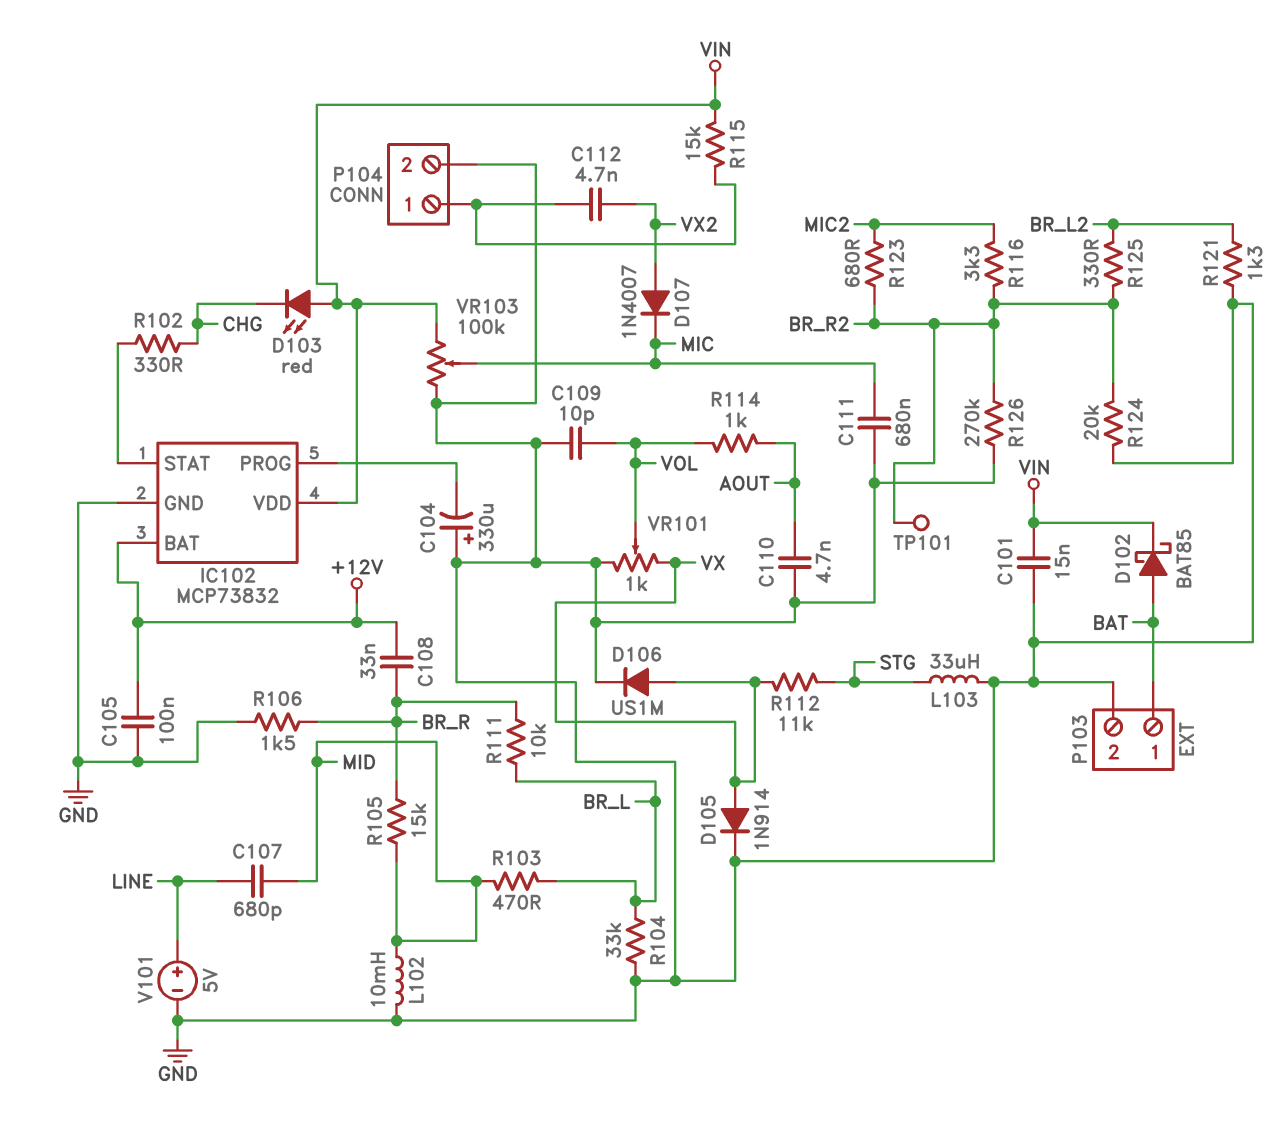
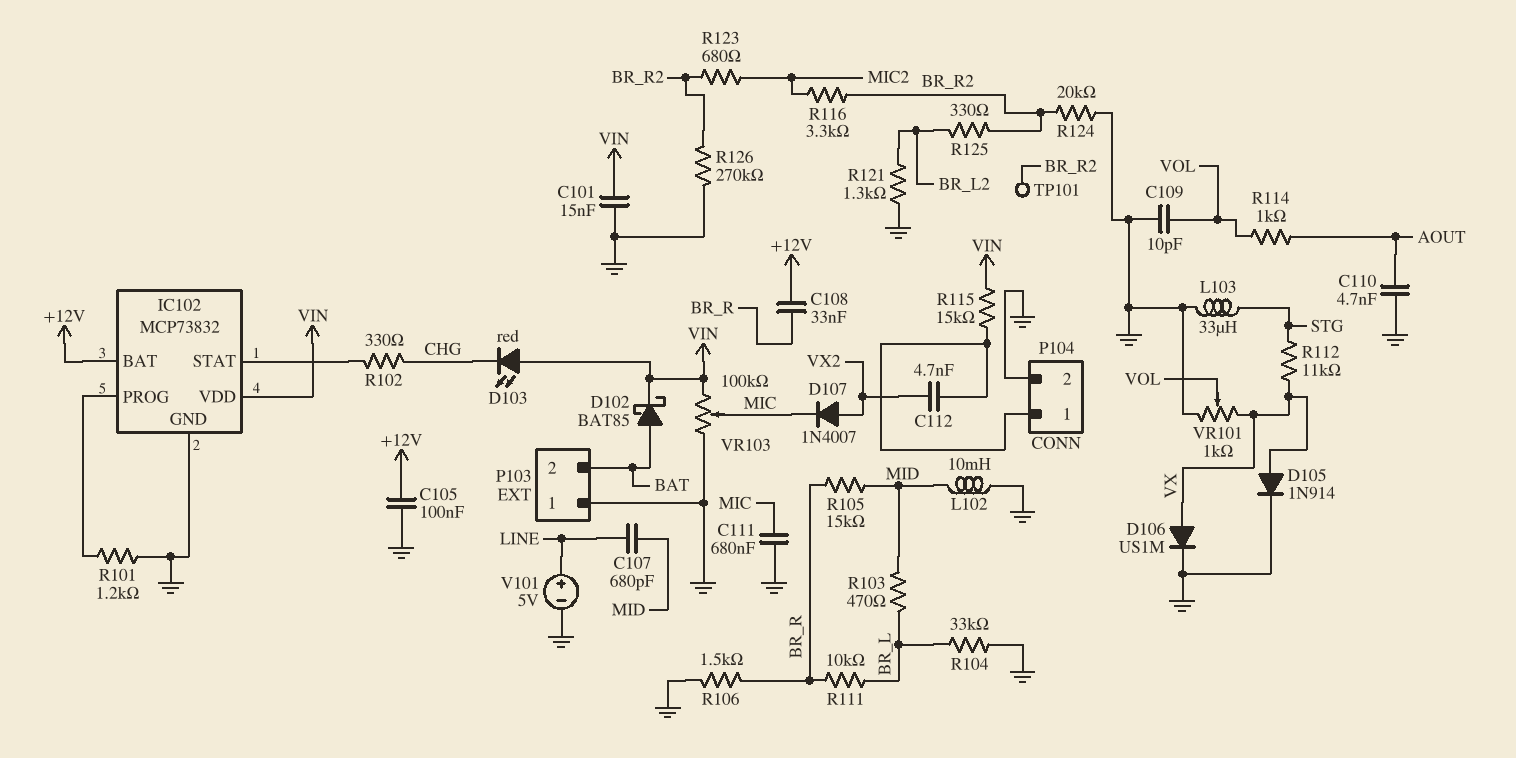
C104: 330uF (plus GND, minus IC102/PROG) -> none
P103 pin 1: BAT -> GND
P103 pin 2: GND -> BAT
R101: none -> 1.2k (GND, IC102/PROG)

